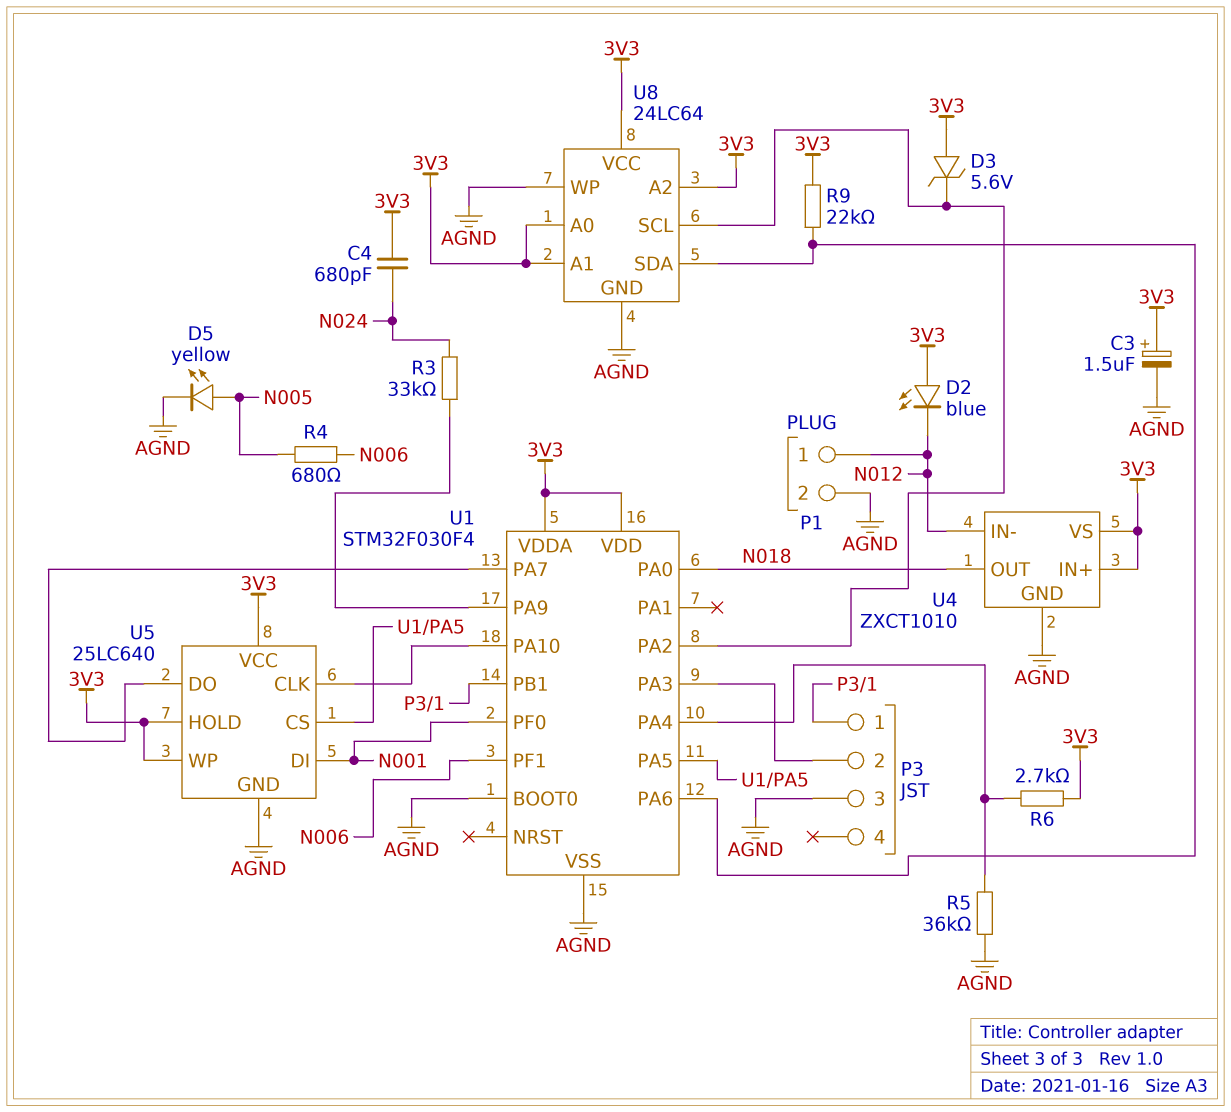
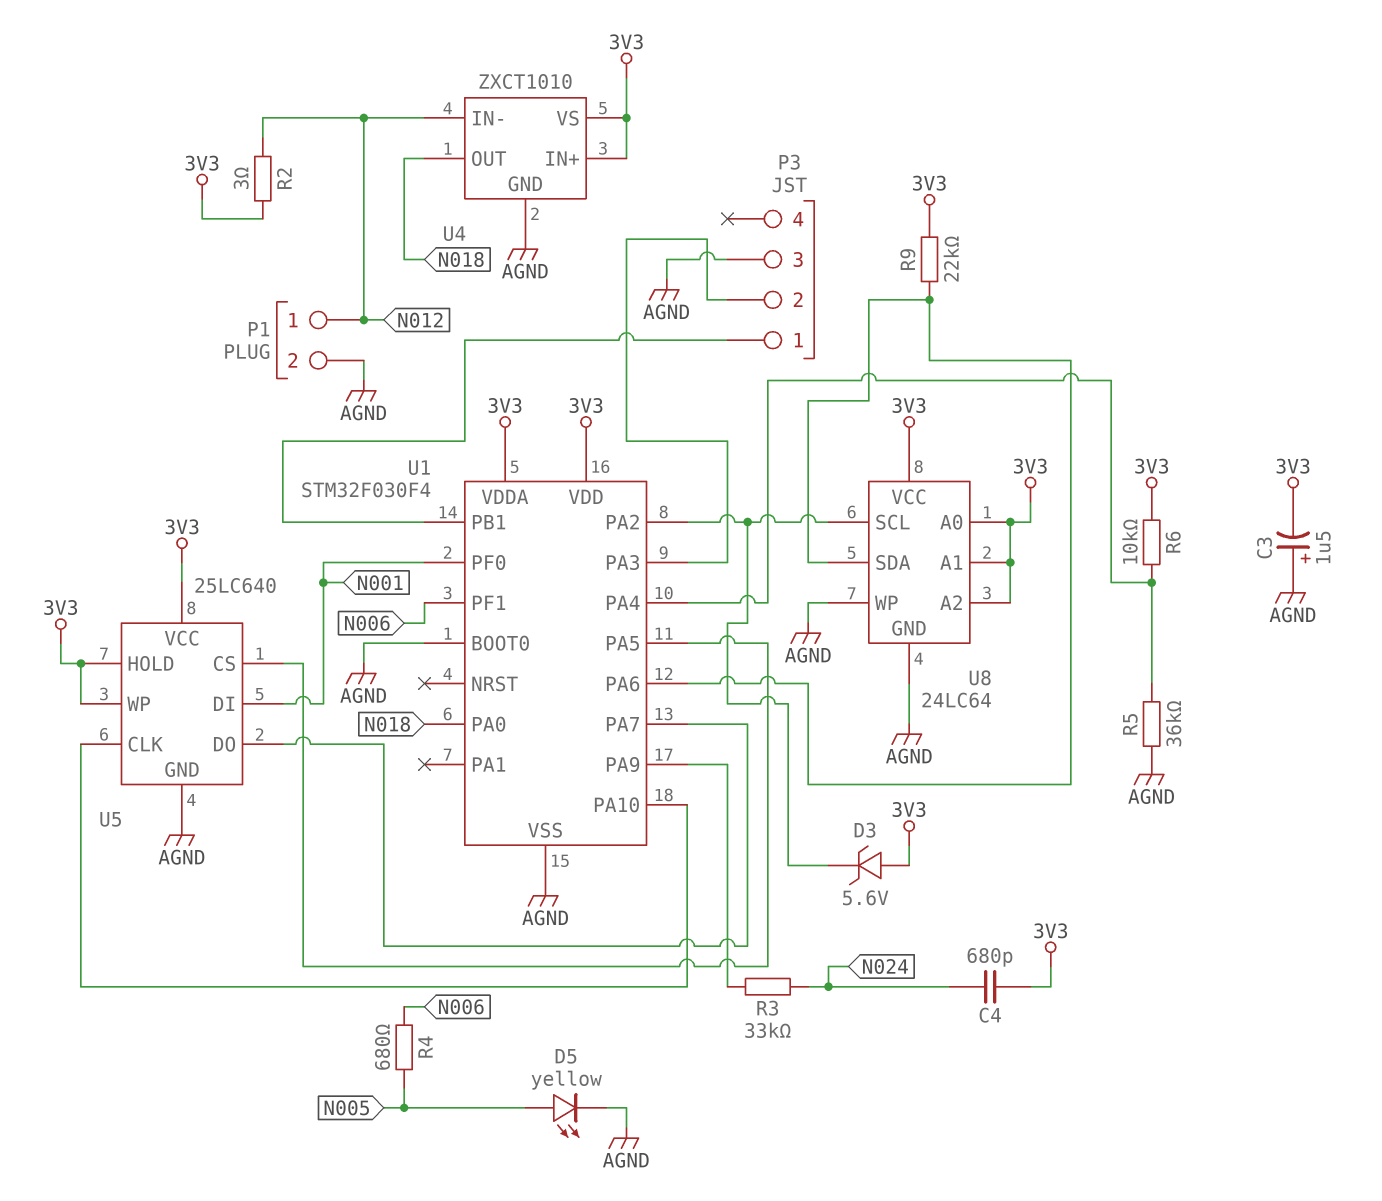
C3: 1.5uF (plus 3V3, minus AGND) -> 1.5uF (plus AGND, minus 3V3)
D2: LED blue (A 3V3, K N012) -> none
R2: none -> 3 (3V3, N012)
R6: 2.7k (3V3, U1/PA4) -> 10k (3V3, U1/PA4)

